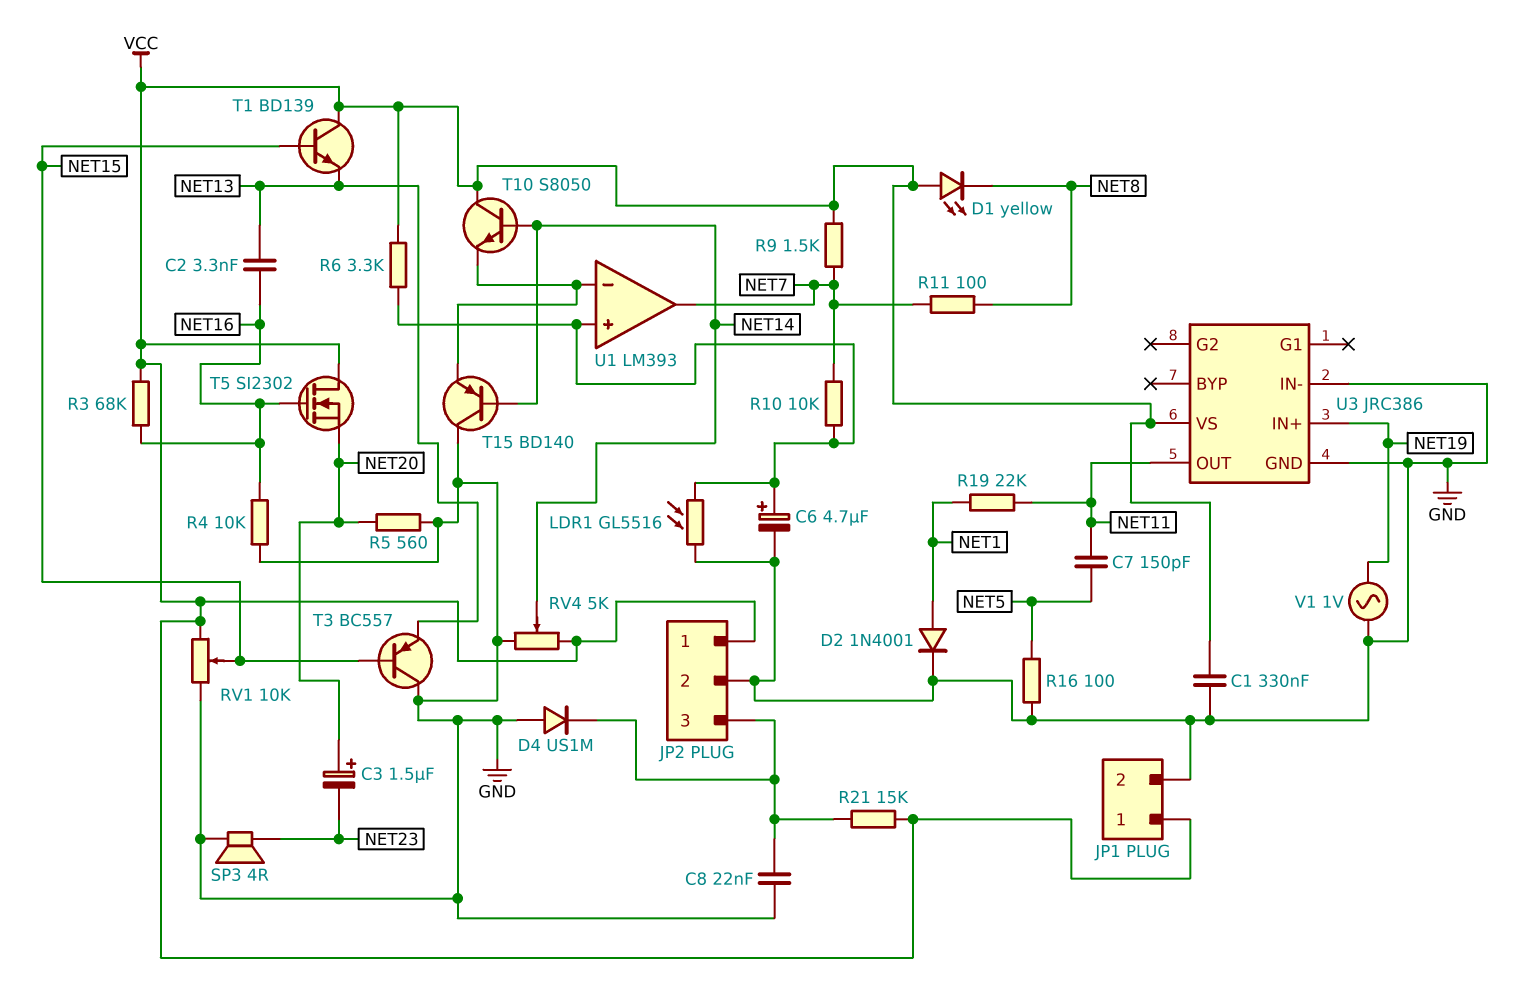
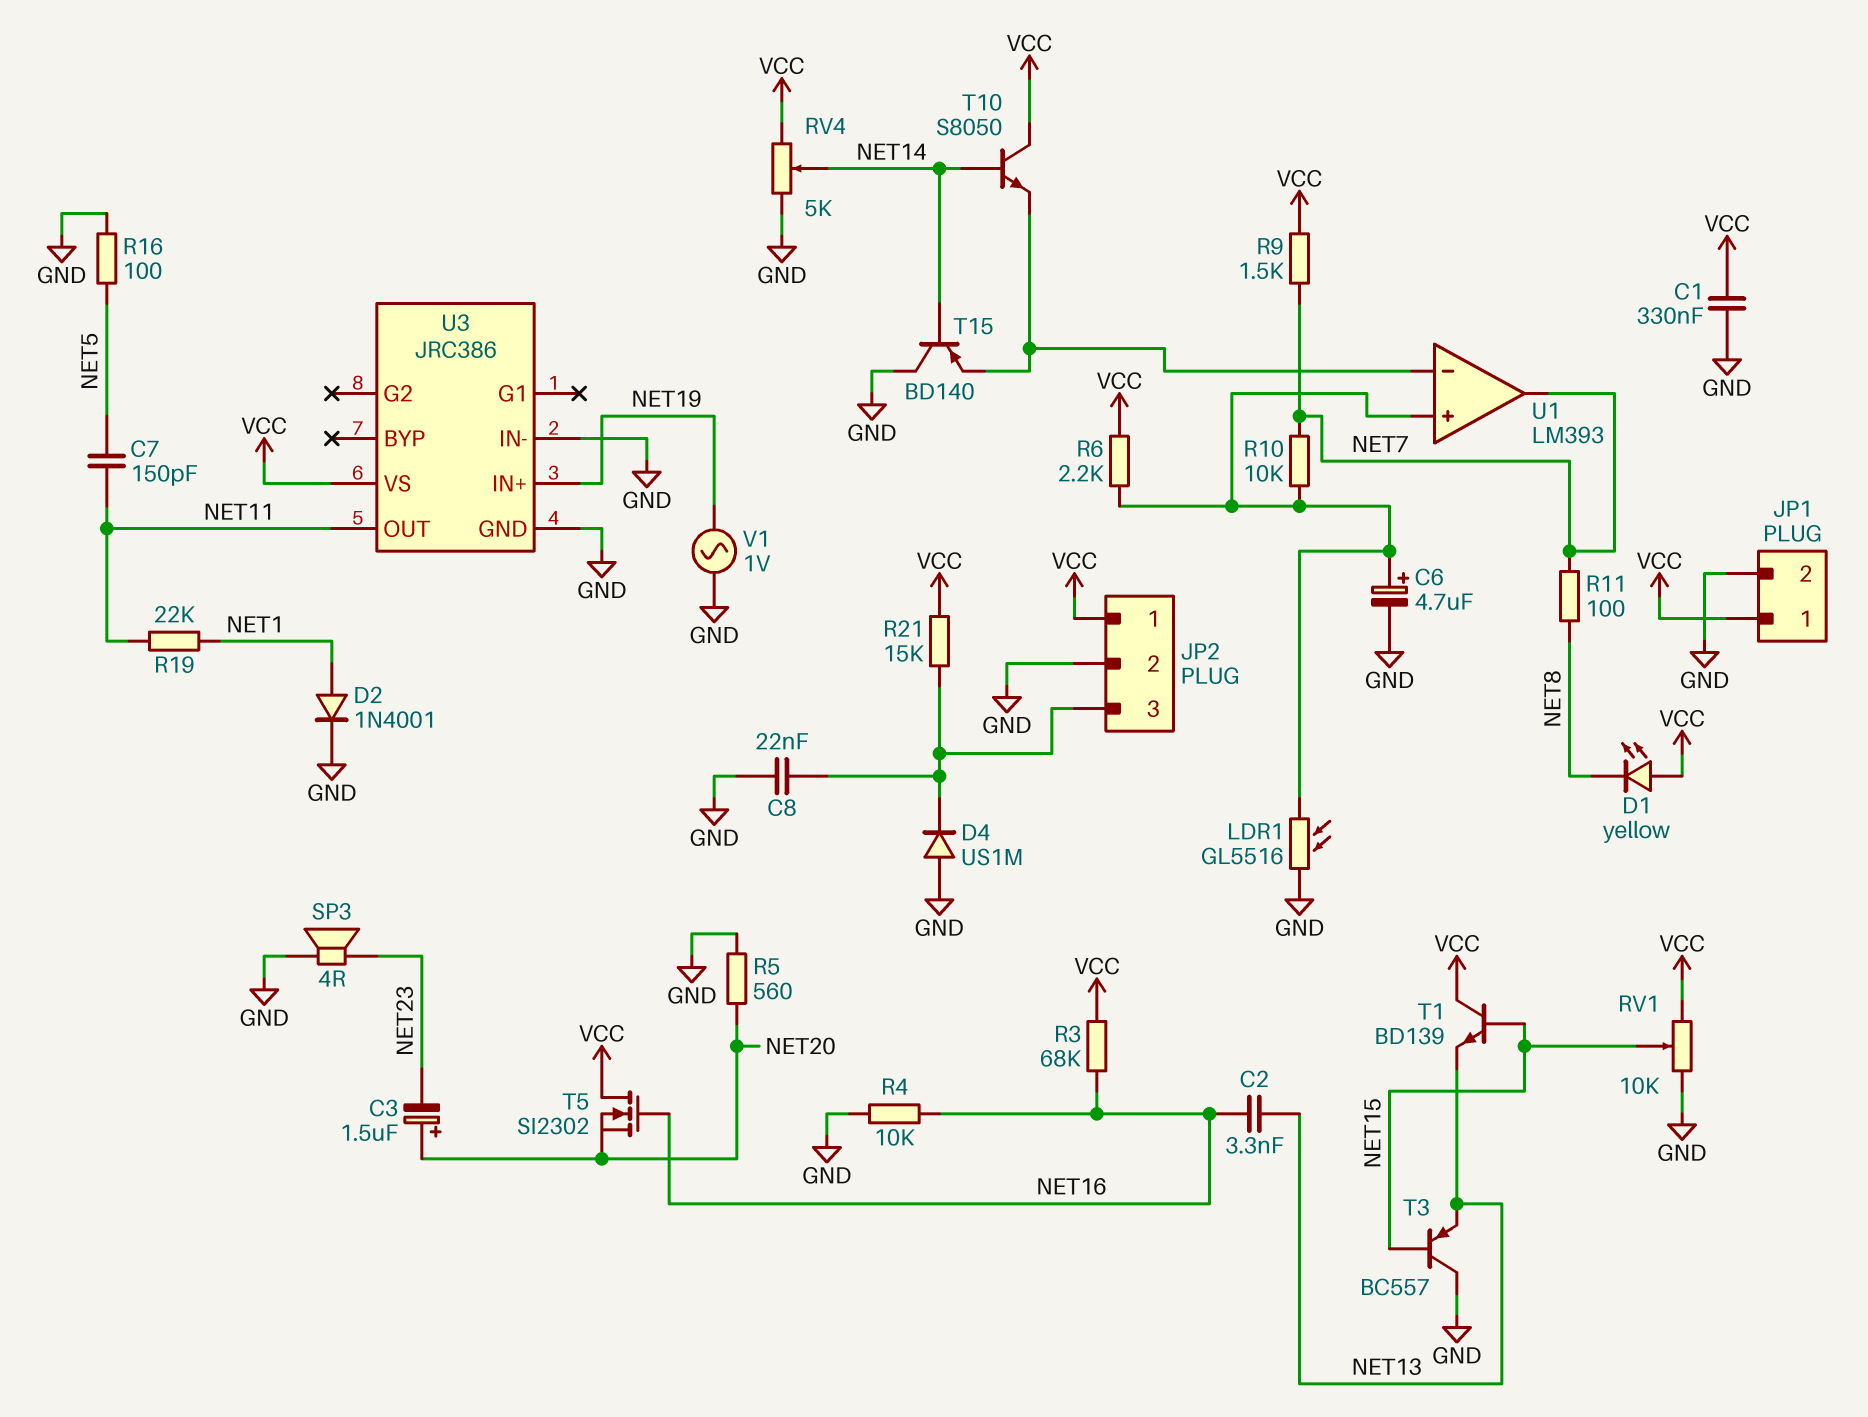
R6: 3.3k (U1/in+, VCC) -> 2.2k (U1/in+, VCC)

